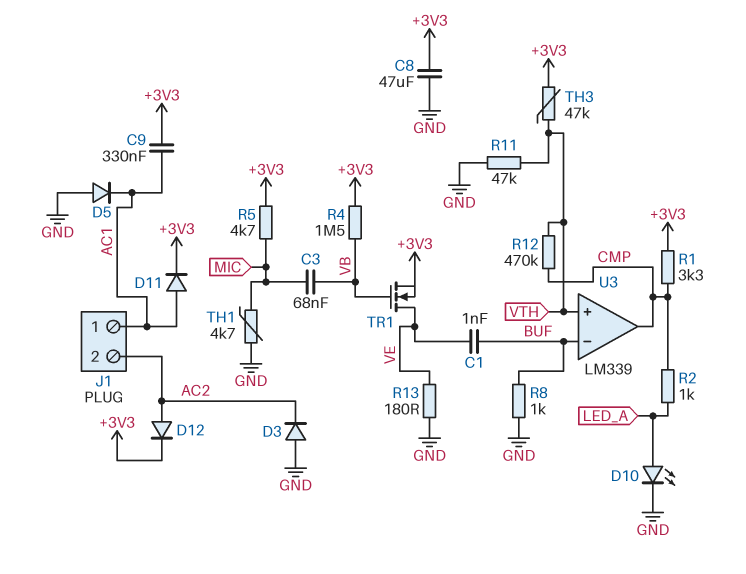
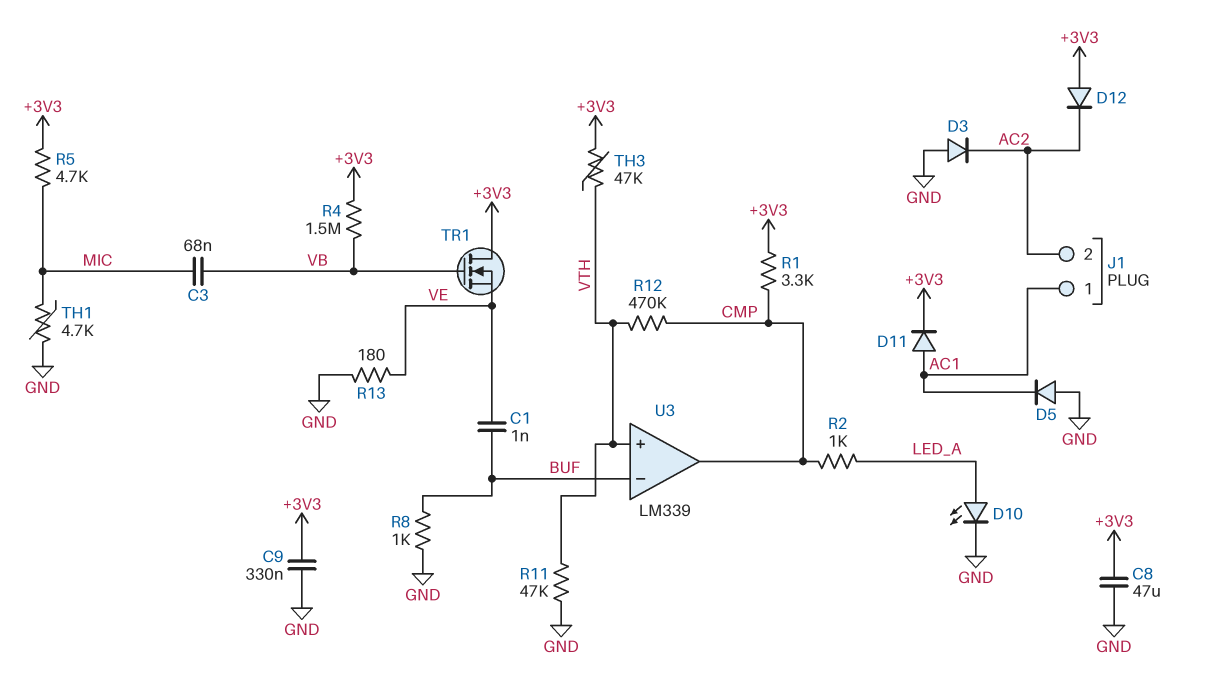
C9: 330nF (+3V3, AC1) -> 330nF (+3V3, GND)
D12: diode (A AC2, K +3V3) -> diode (A +3V3, K AC2)
TR1: NMOS (G VB, D VE, S +3V3) -> NMOS (G VB, D +3V3, S VE)

